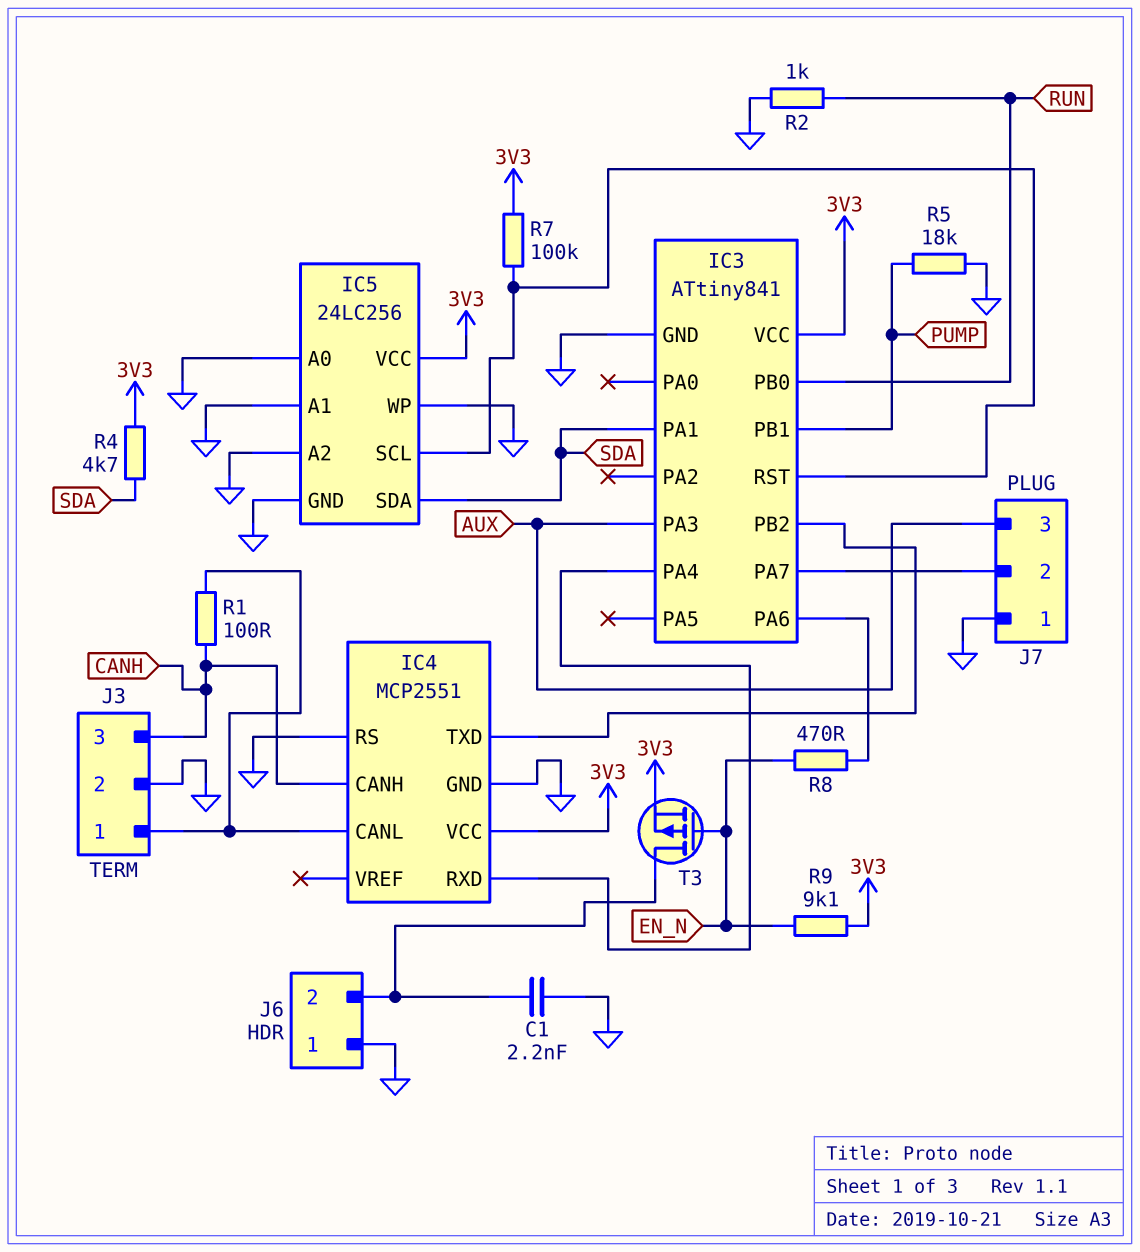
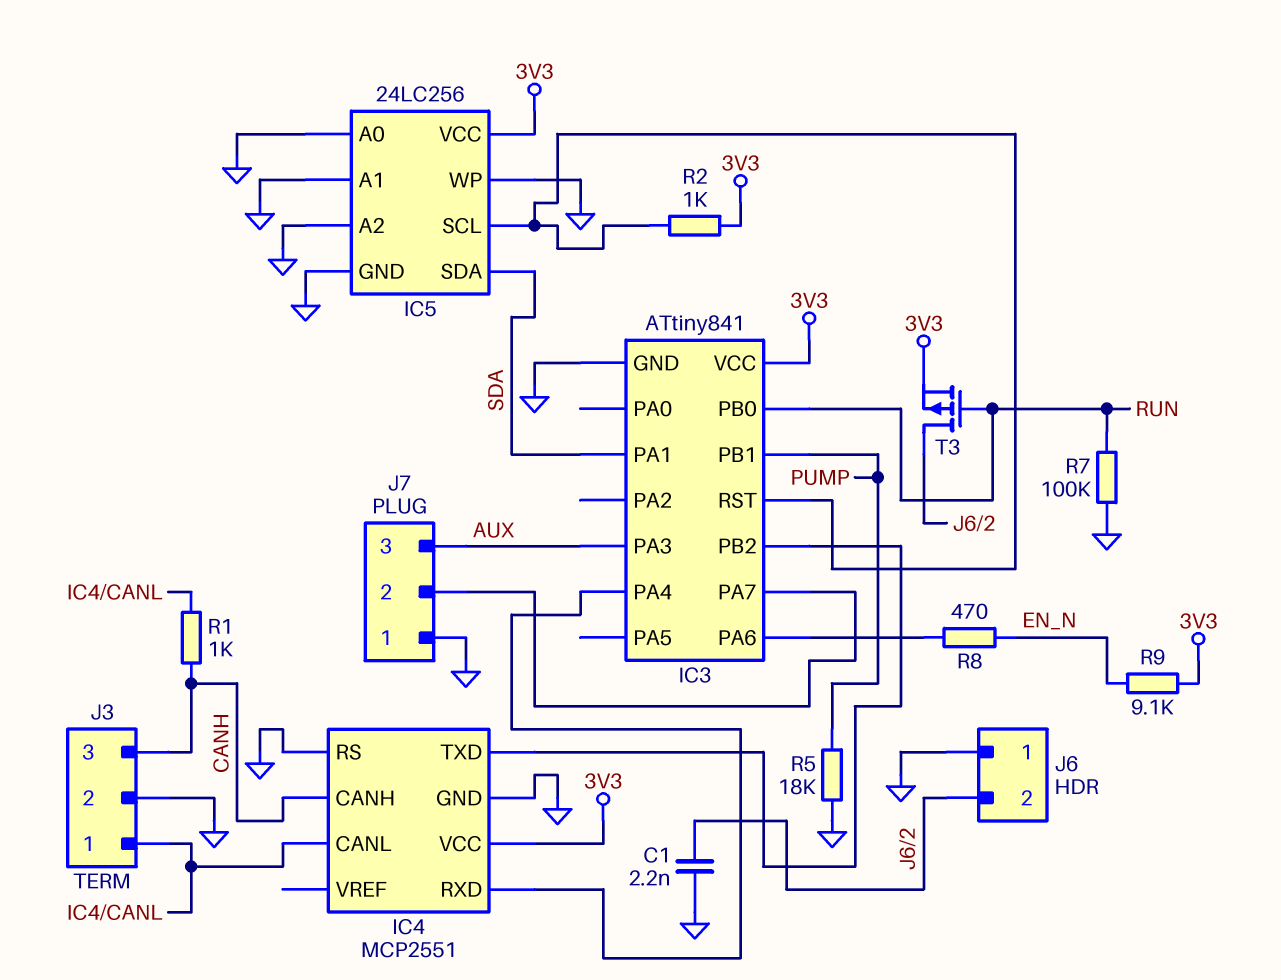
R1: 100 (CANH, IC4/CANL) -> 1k (CANH, IC4/CANL)
R2: 1k (GND, RUN) -> 1k (3V3, IC3/RST)
R4: 4.7k (3V3, SDA) -> none
R7: 100k (3V3, IC3/RST) -> 100k (GND, RUN)
T3: PMOS (G EN_N, D J6/2, S 3V3) -> PMOS (G RUN, D J6/2, S 3V3)

